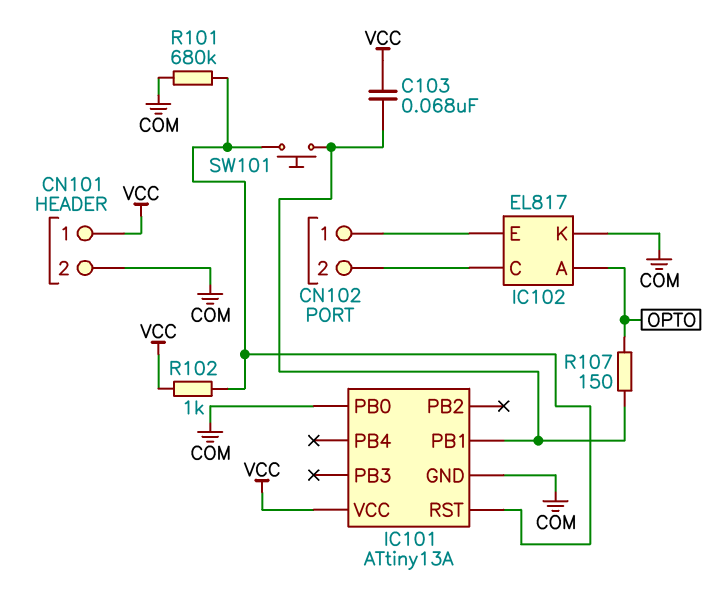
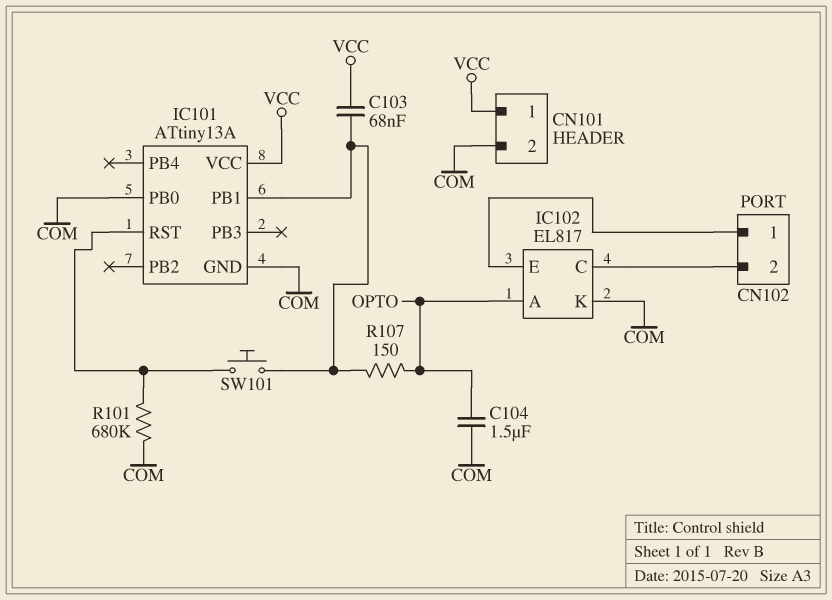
C104: none -> 1.5uF (COM, OPTO)
R102: 1k (IC101/RST, VCC) -> none

